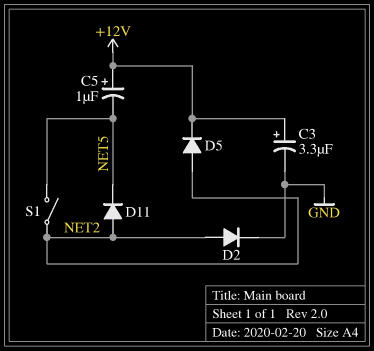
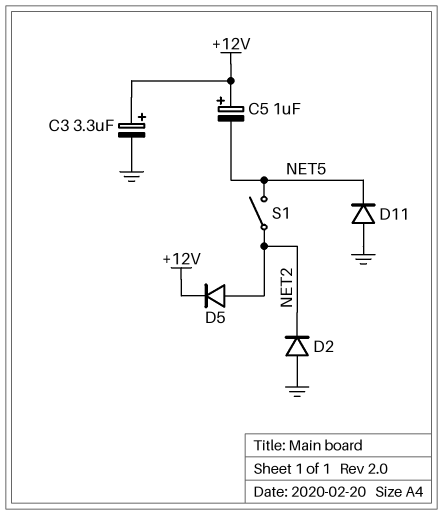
D2: diode (A NET2, K GND) -> diode (A GND, K NET2)
D11: diode (A NET2, K NET5) -> diode (A GND, K NET5)

